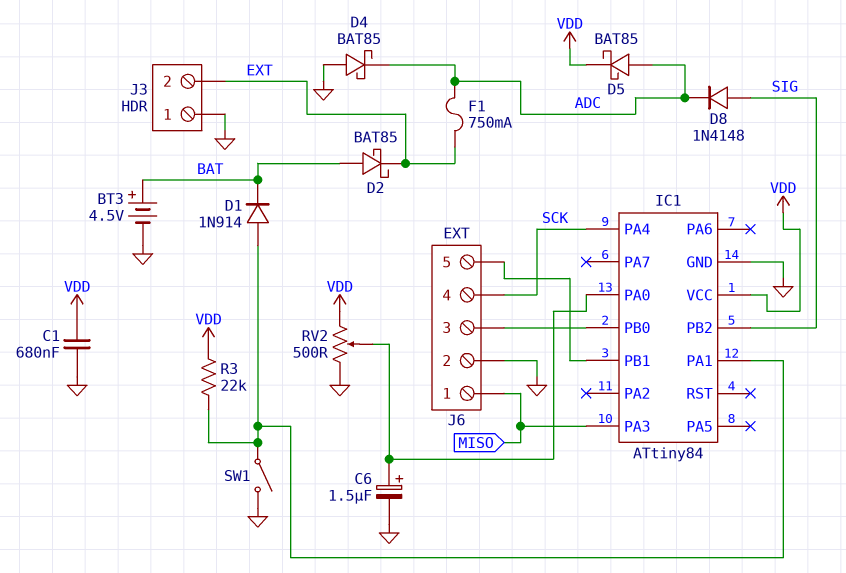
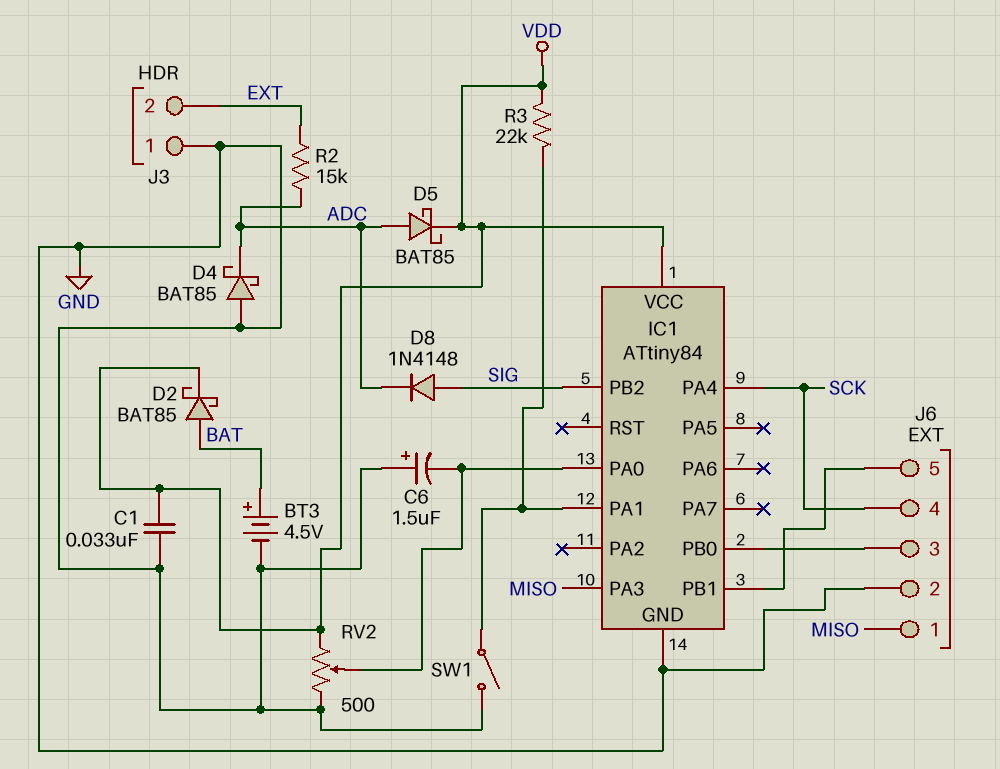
C1: 680nF (GND, VDD) -> 33nF (GND, VDD)
C6: 1.5uF (plus IC1/PA0, minus GND) -> 1.5uF (plus GND, minus IC1/PA0)
D1: diode 1N914 (A IC1/PA1, K BAT) -> none
D2: schottky BAT85 (A BAT, K EXT) -> schottky BAT85 (A BAT, K VDD)
F1: 750mA (ADC, EXT) -> none
R2: none -> 15k (ADC, EXT)

